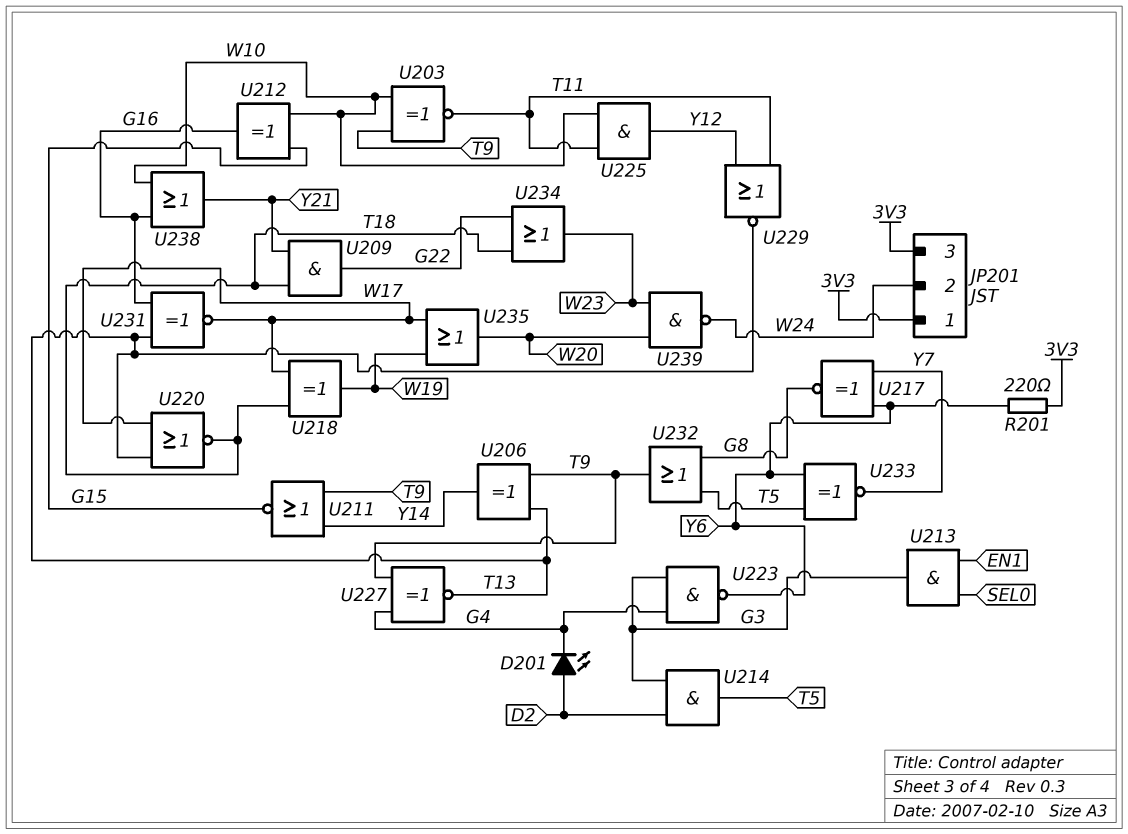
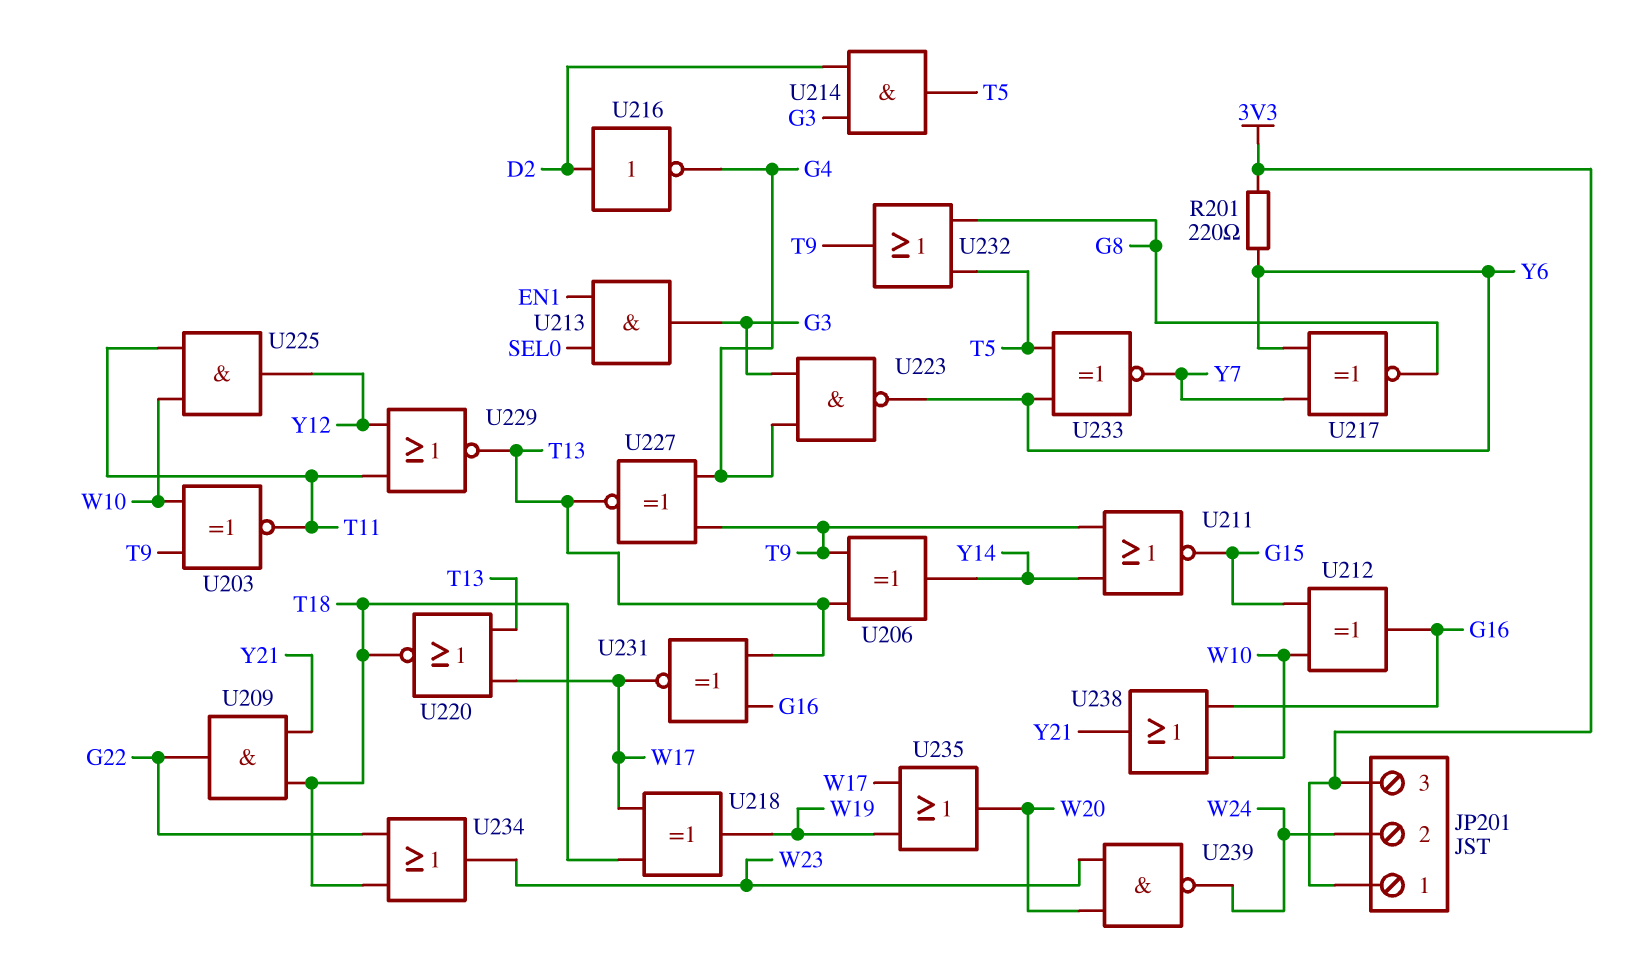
D201: LED (A D2, K G4) -> none
U216: none -> NOT (in D2, out G4)

